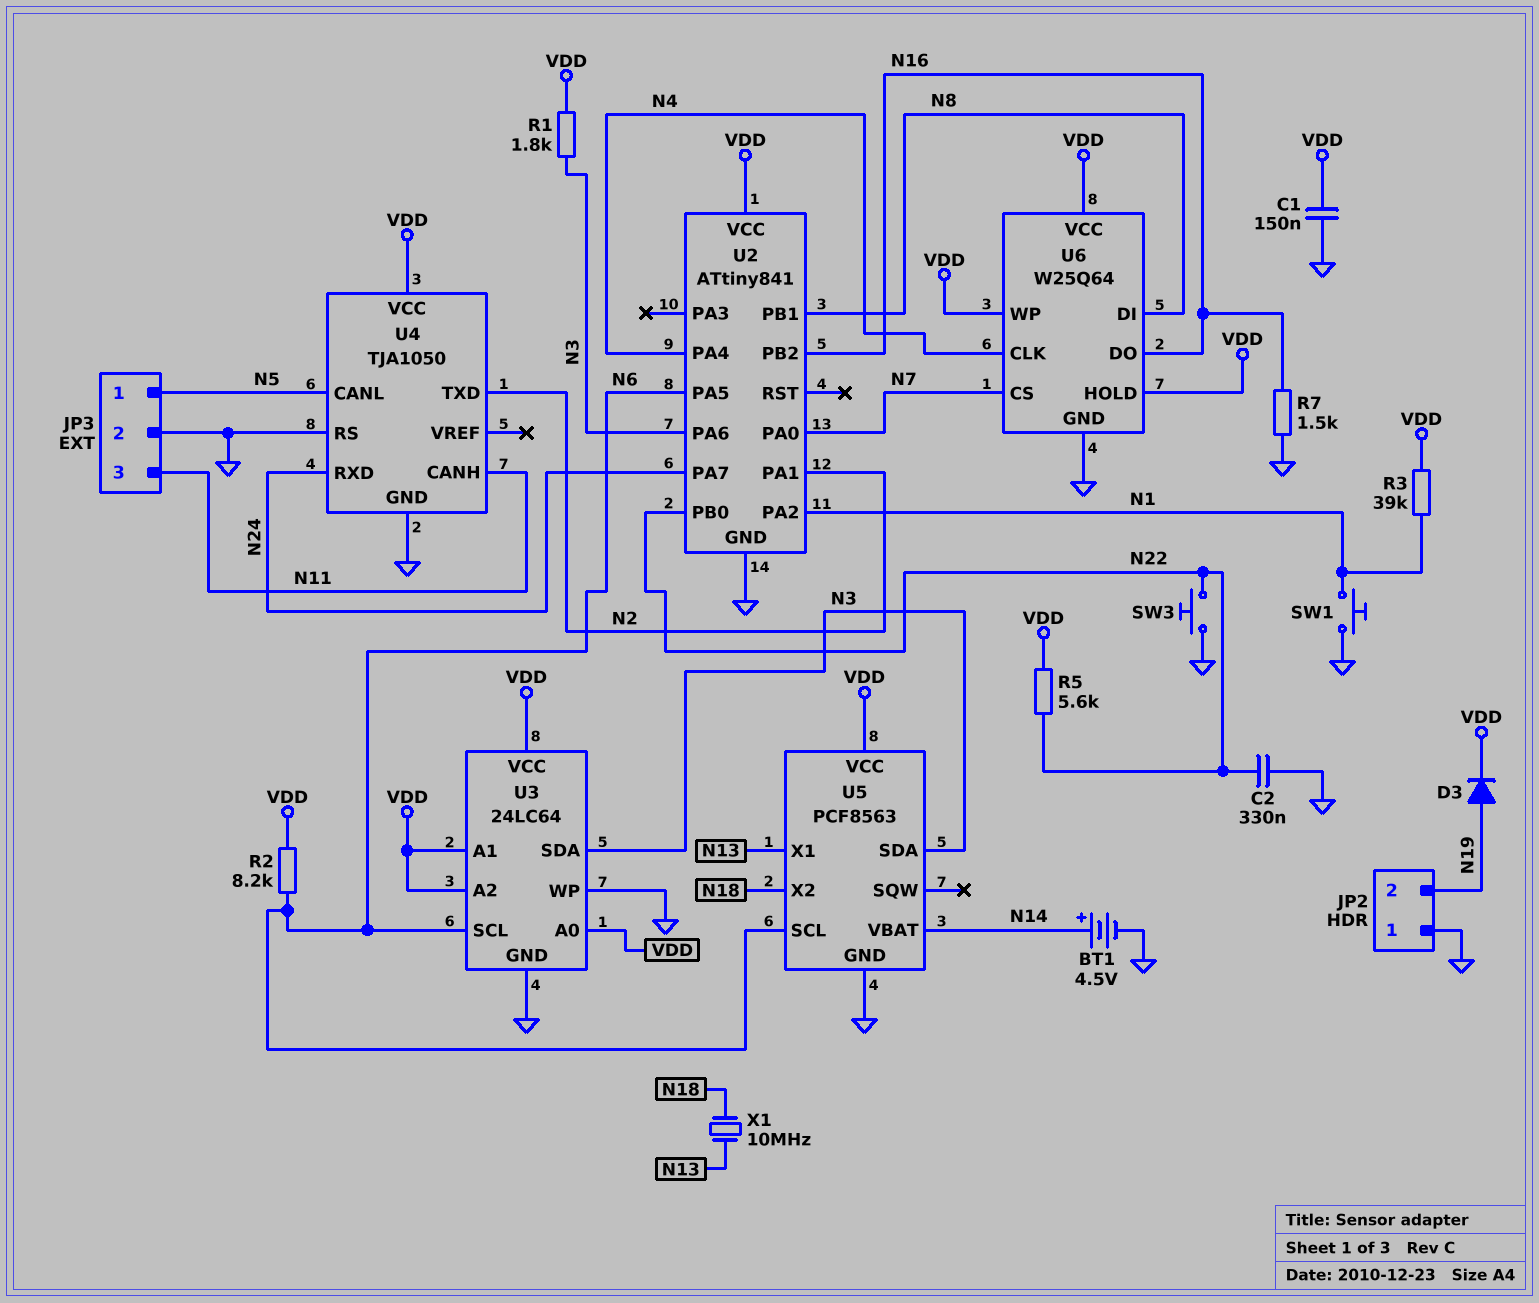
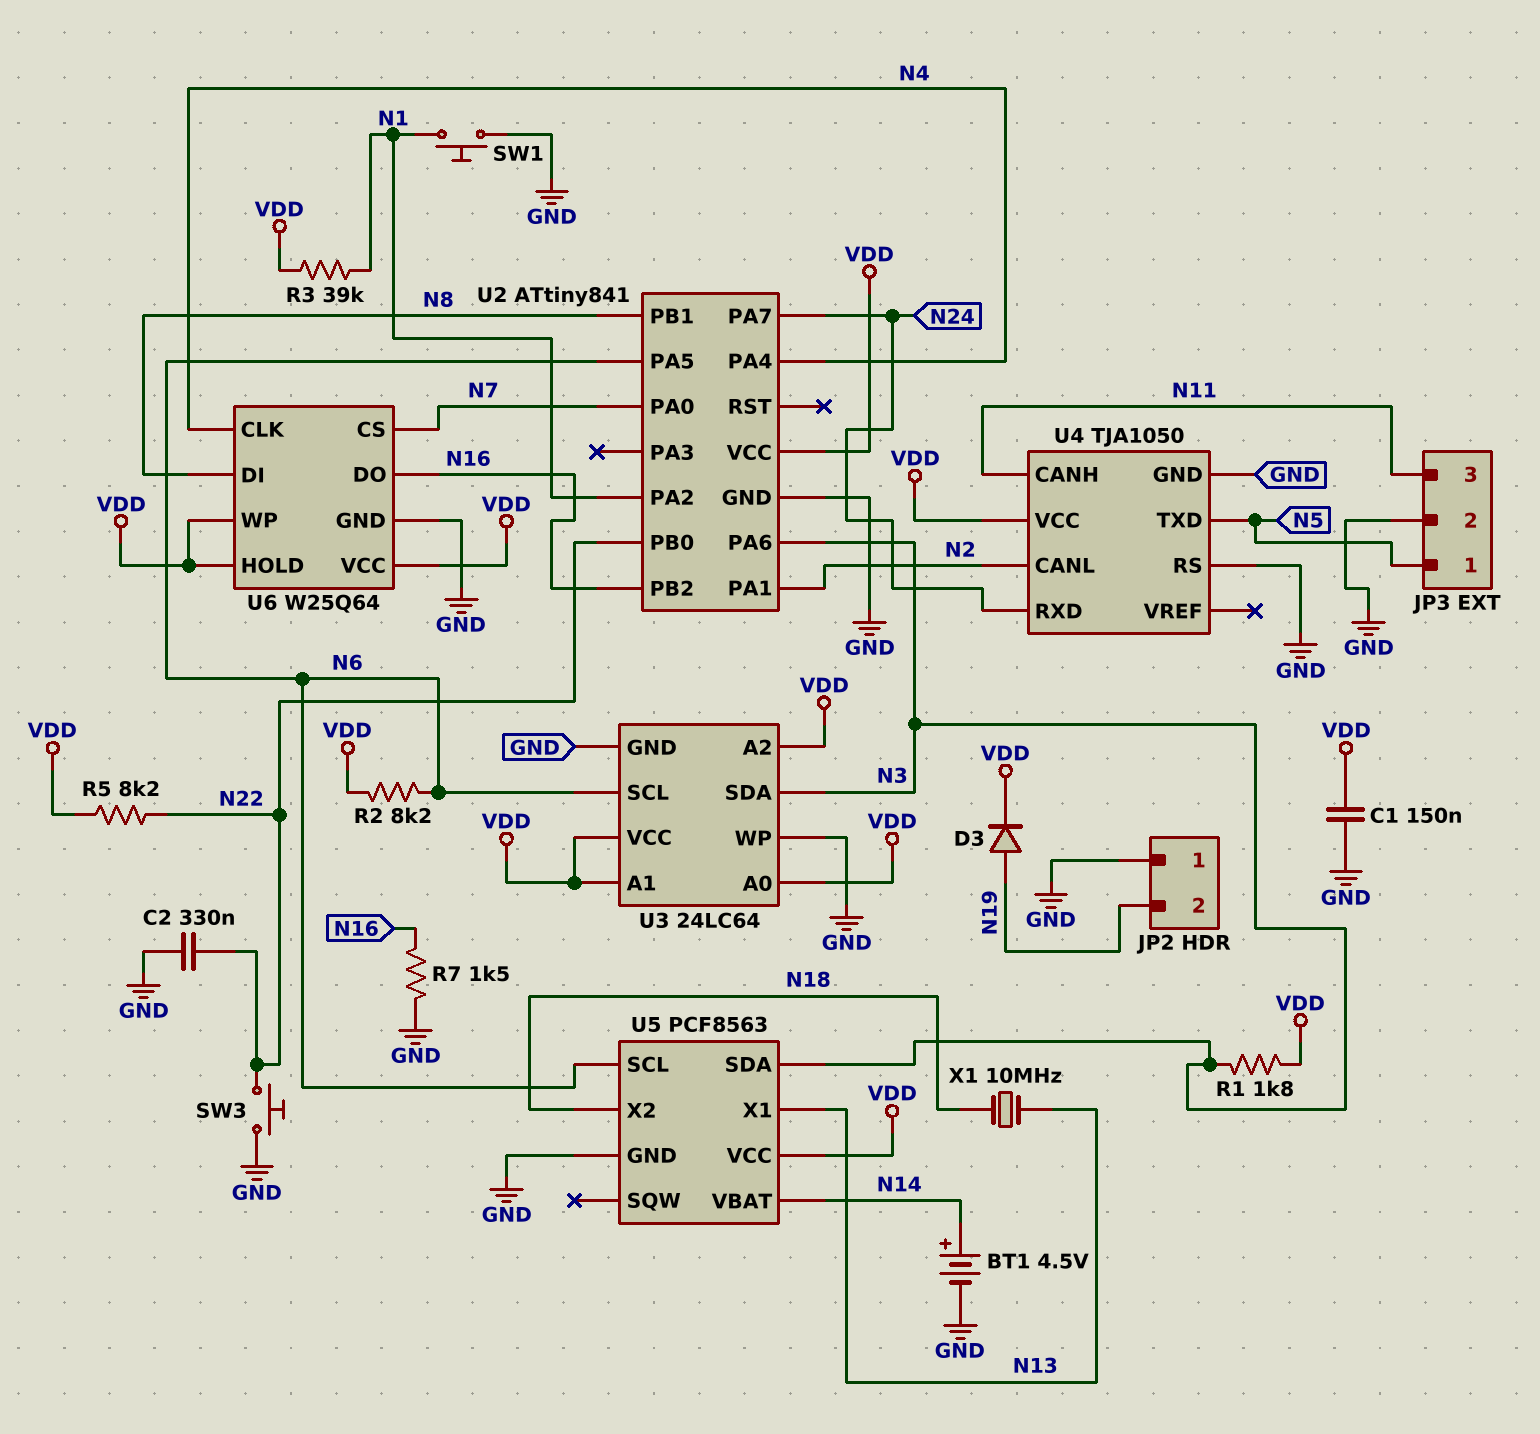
R5: 5.6k (N22, VDD) -> 8.2k (N22, VDD)
U4 pin CANL: N5 -> N2
U4 pin TXD: N2 -> N5

